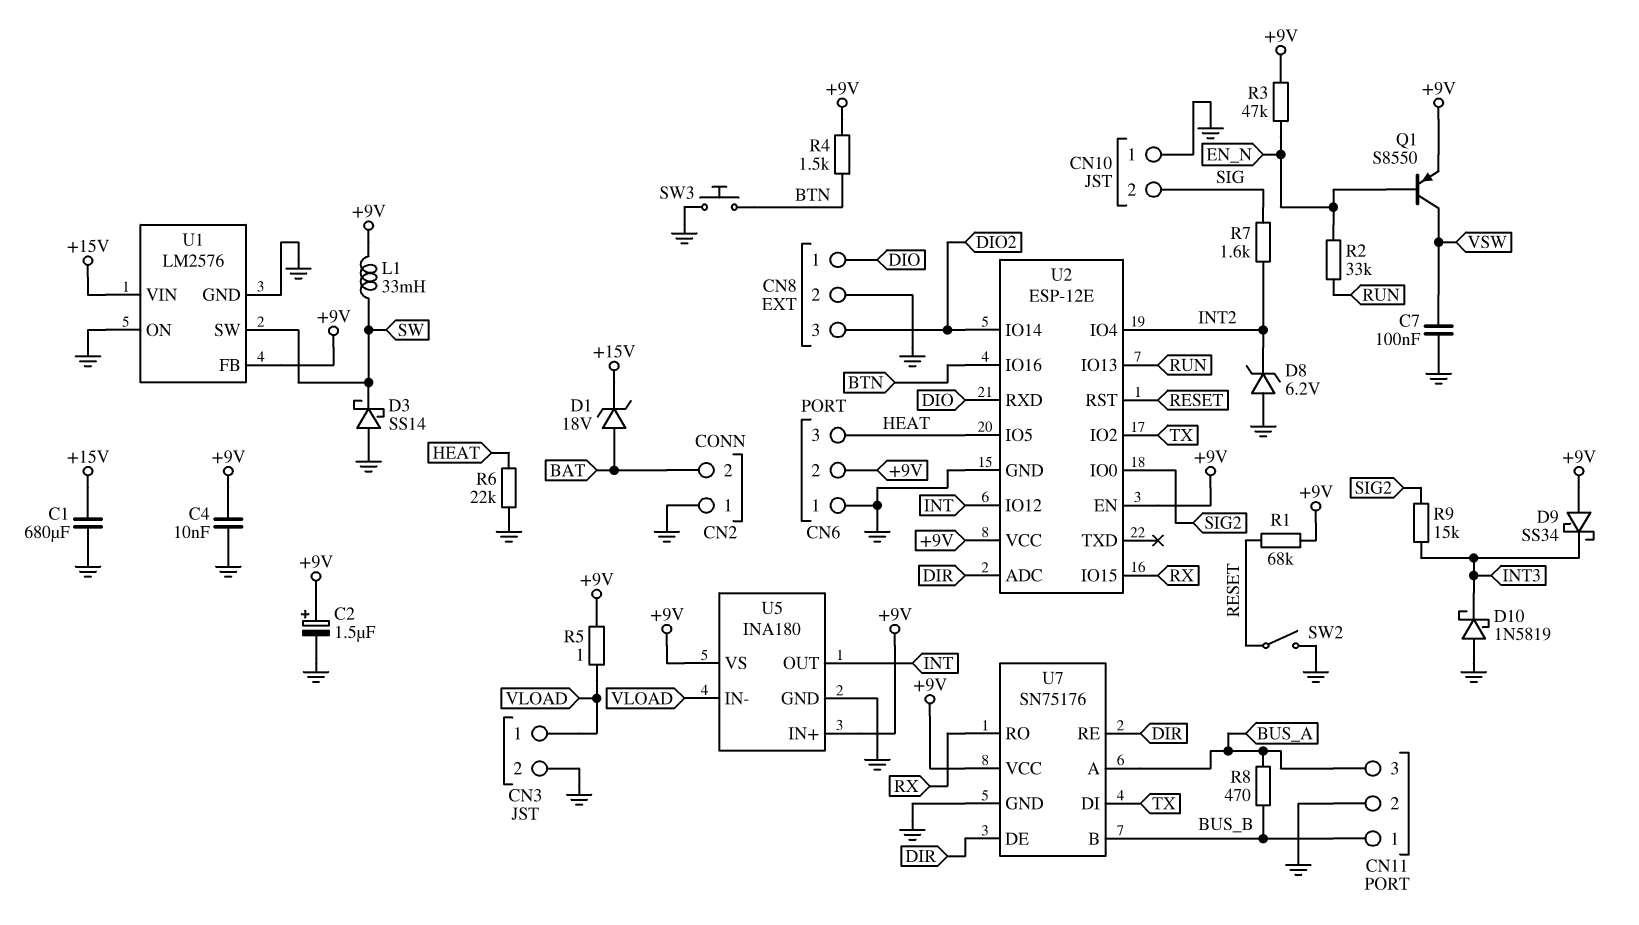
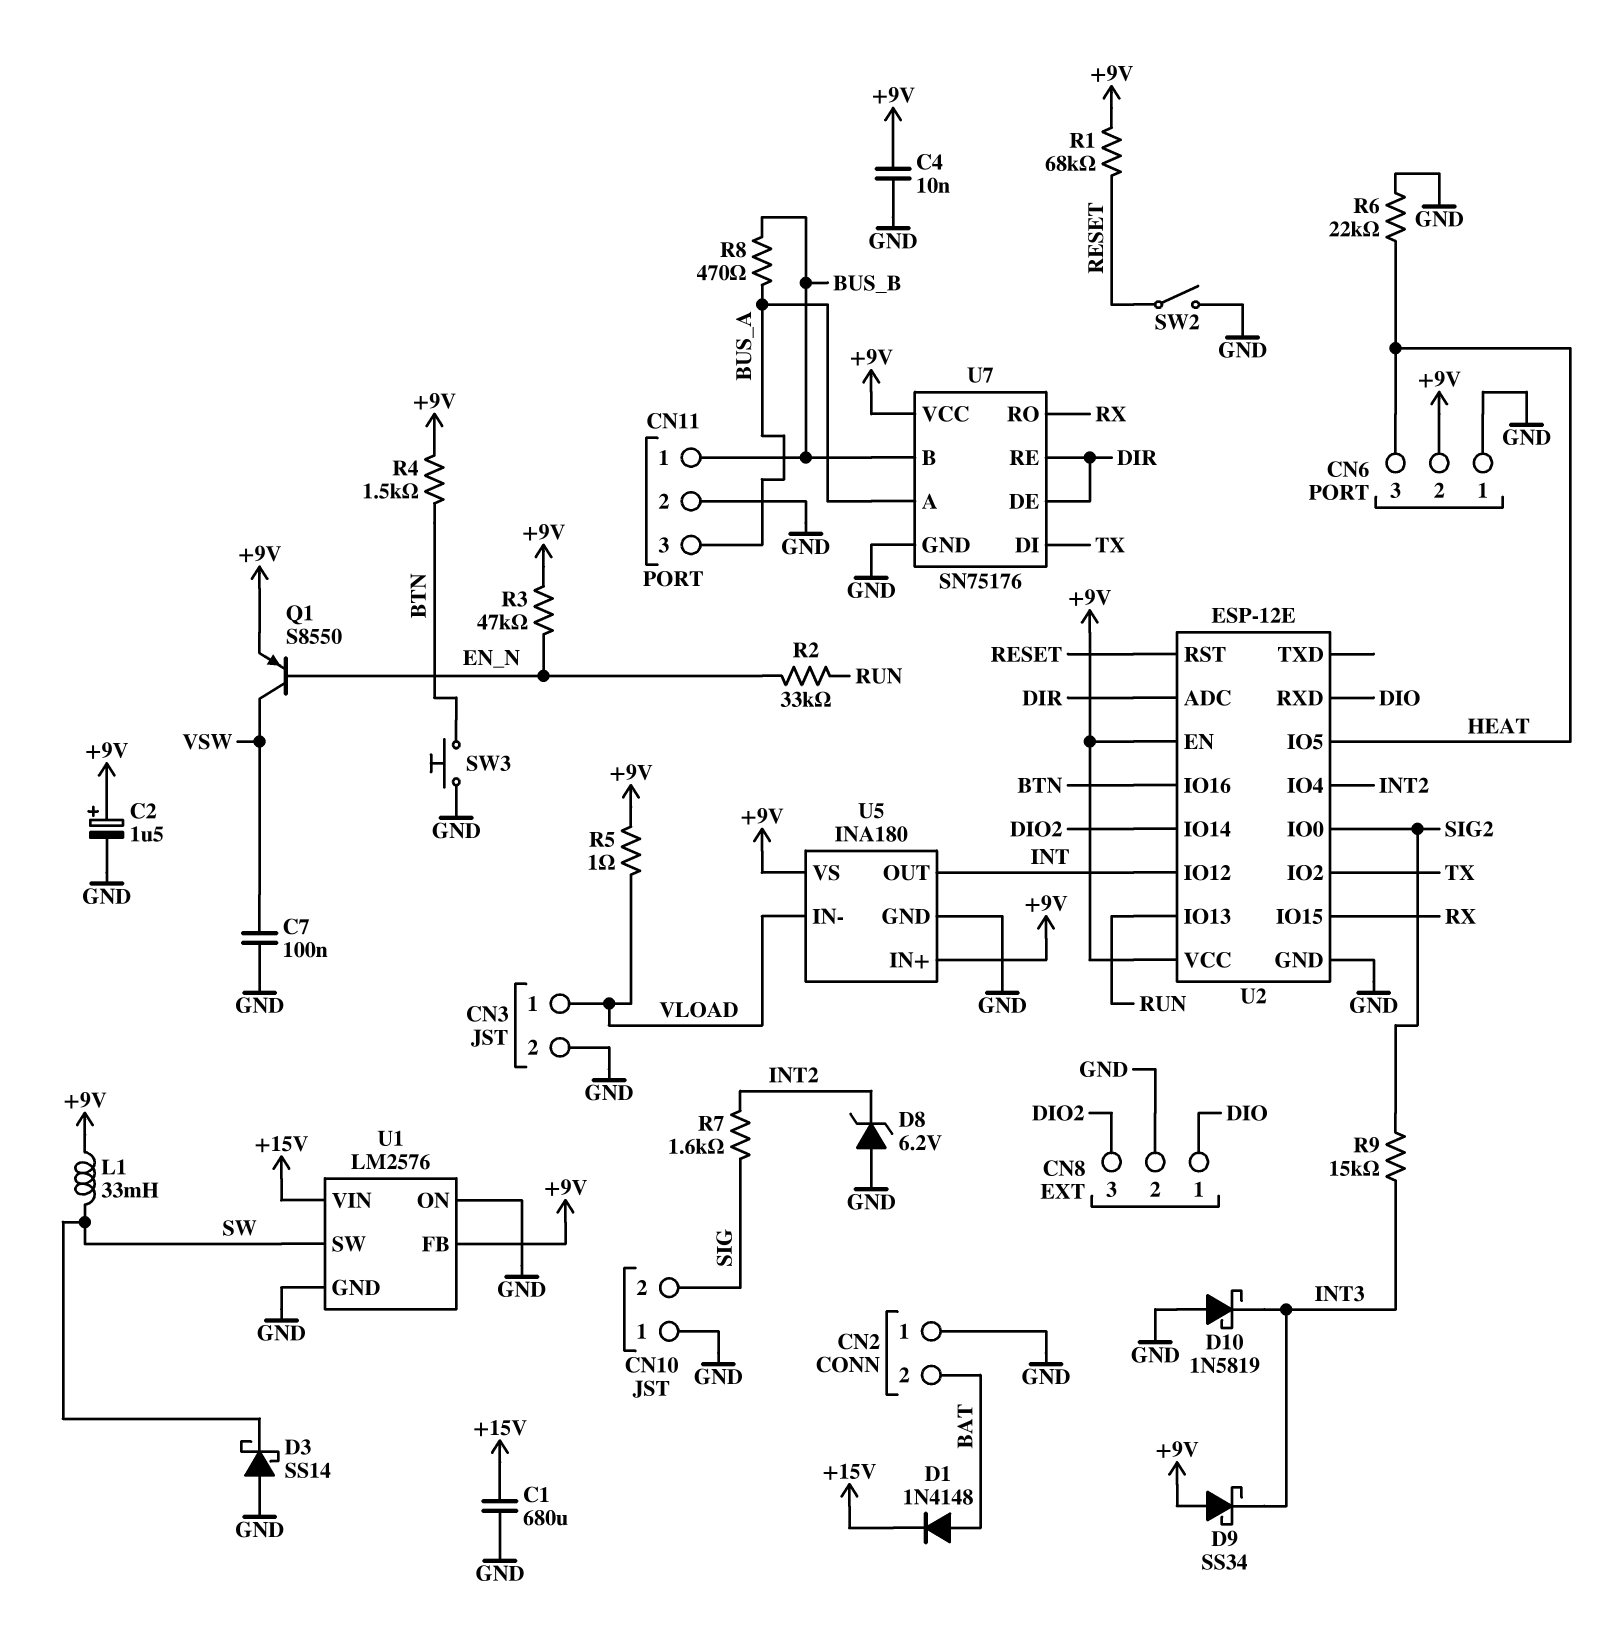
D1: zener 18V (A BAT, K +15V) -> diode 1N4148 (A BAT, K +15V)

